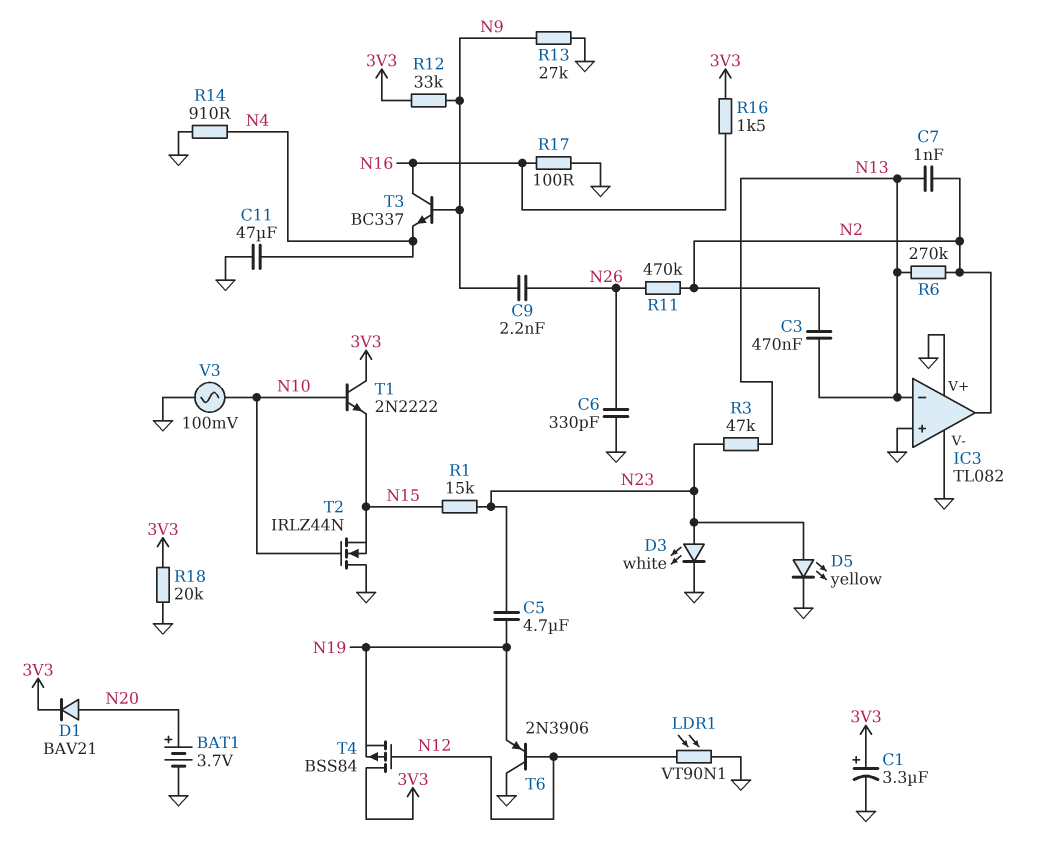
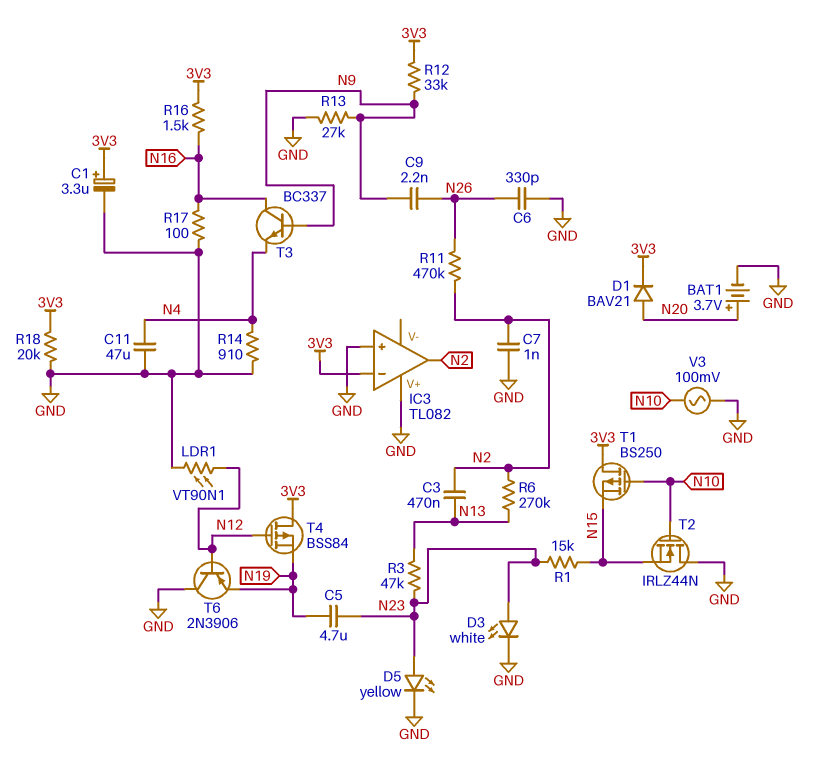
C7: 1nF (N2, N13) -> 1nF (GND, N2)
IC3 pin V-: GND -> none
IC3 pin in-: N13 -> 3V3
T1: NPN 2N2222 (B N10, C 3V3, E N15) -> PMOS BS250 (G N10, D 3V3, S N15)

